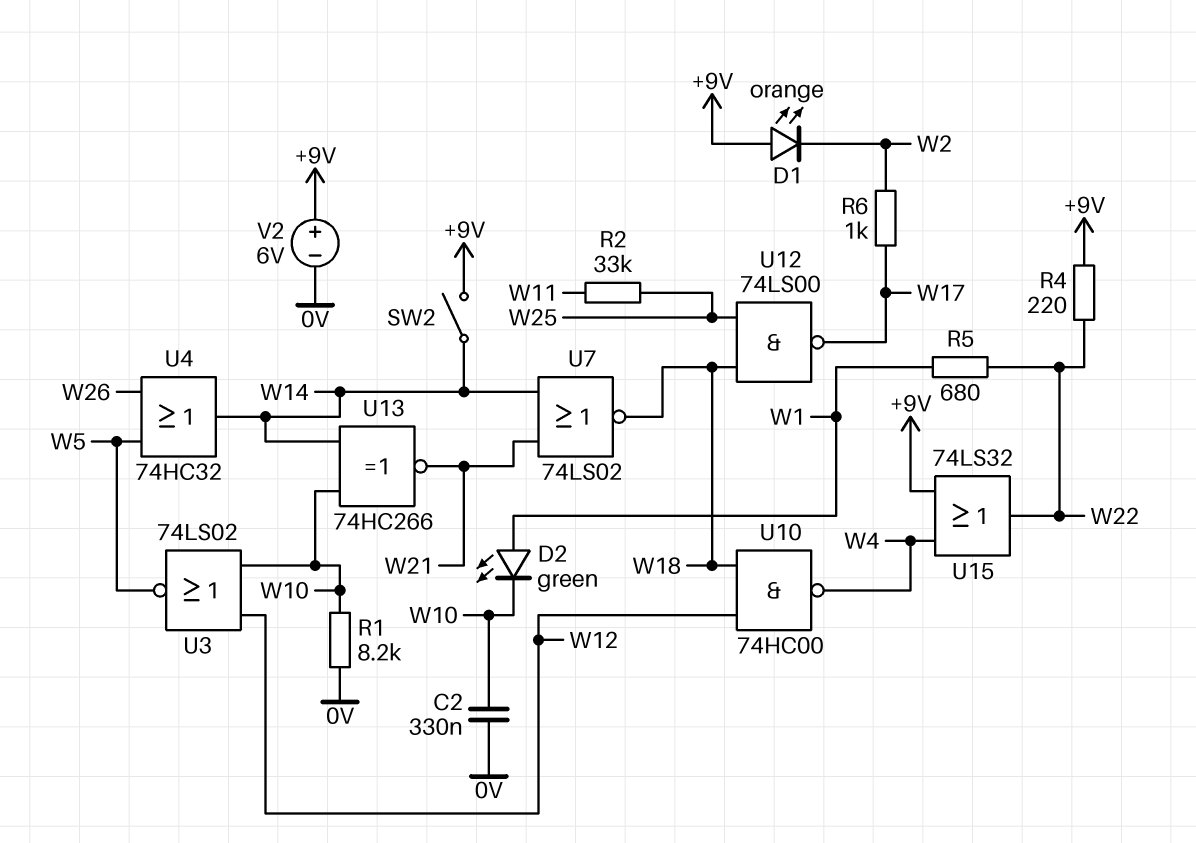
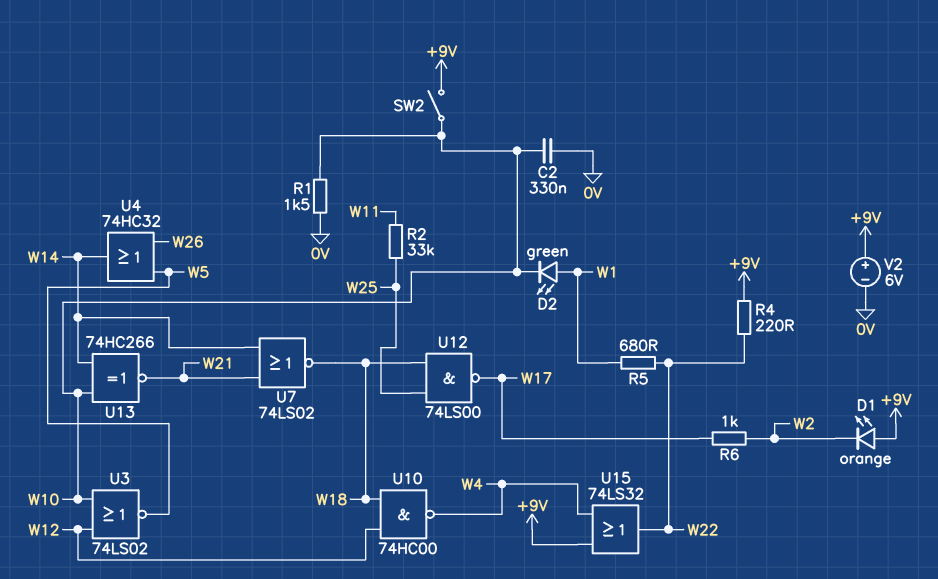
R1: 8.2k (0V, W10) -> 1.5k (0V, W10)
SW2: switch (+9V, W14) -> switch (+9V, W10)

